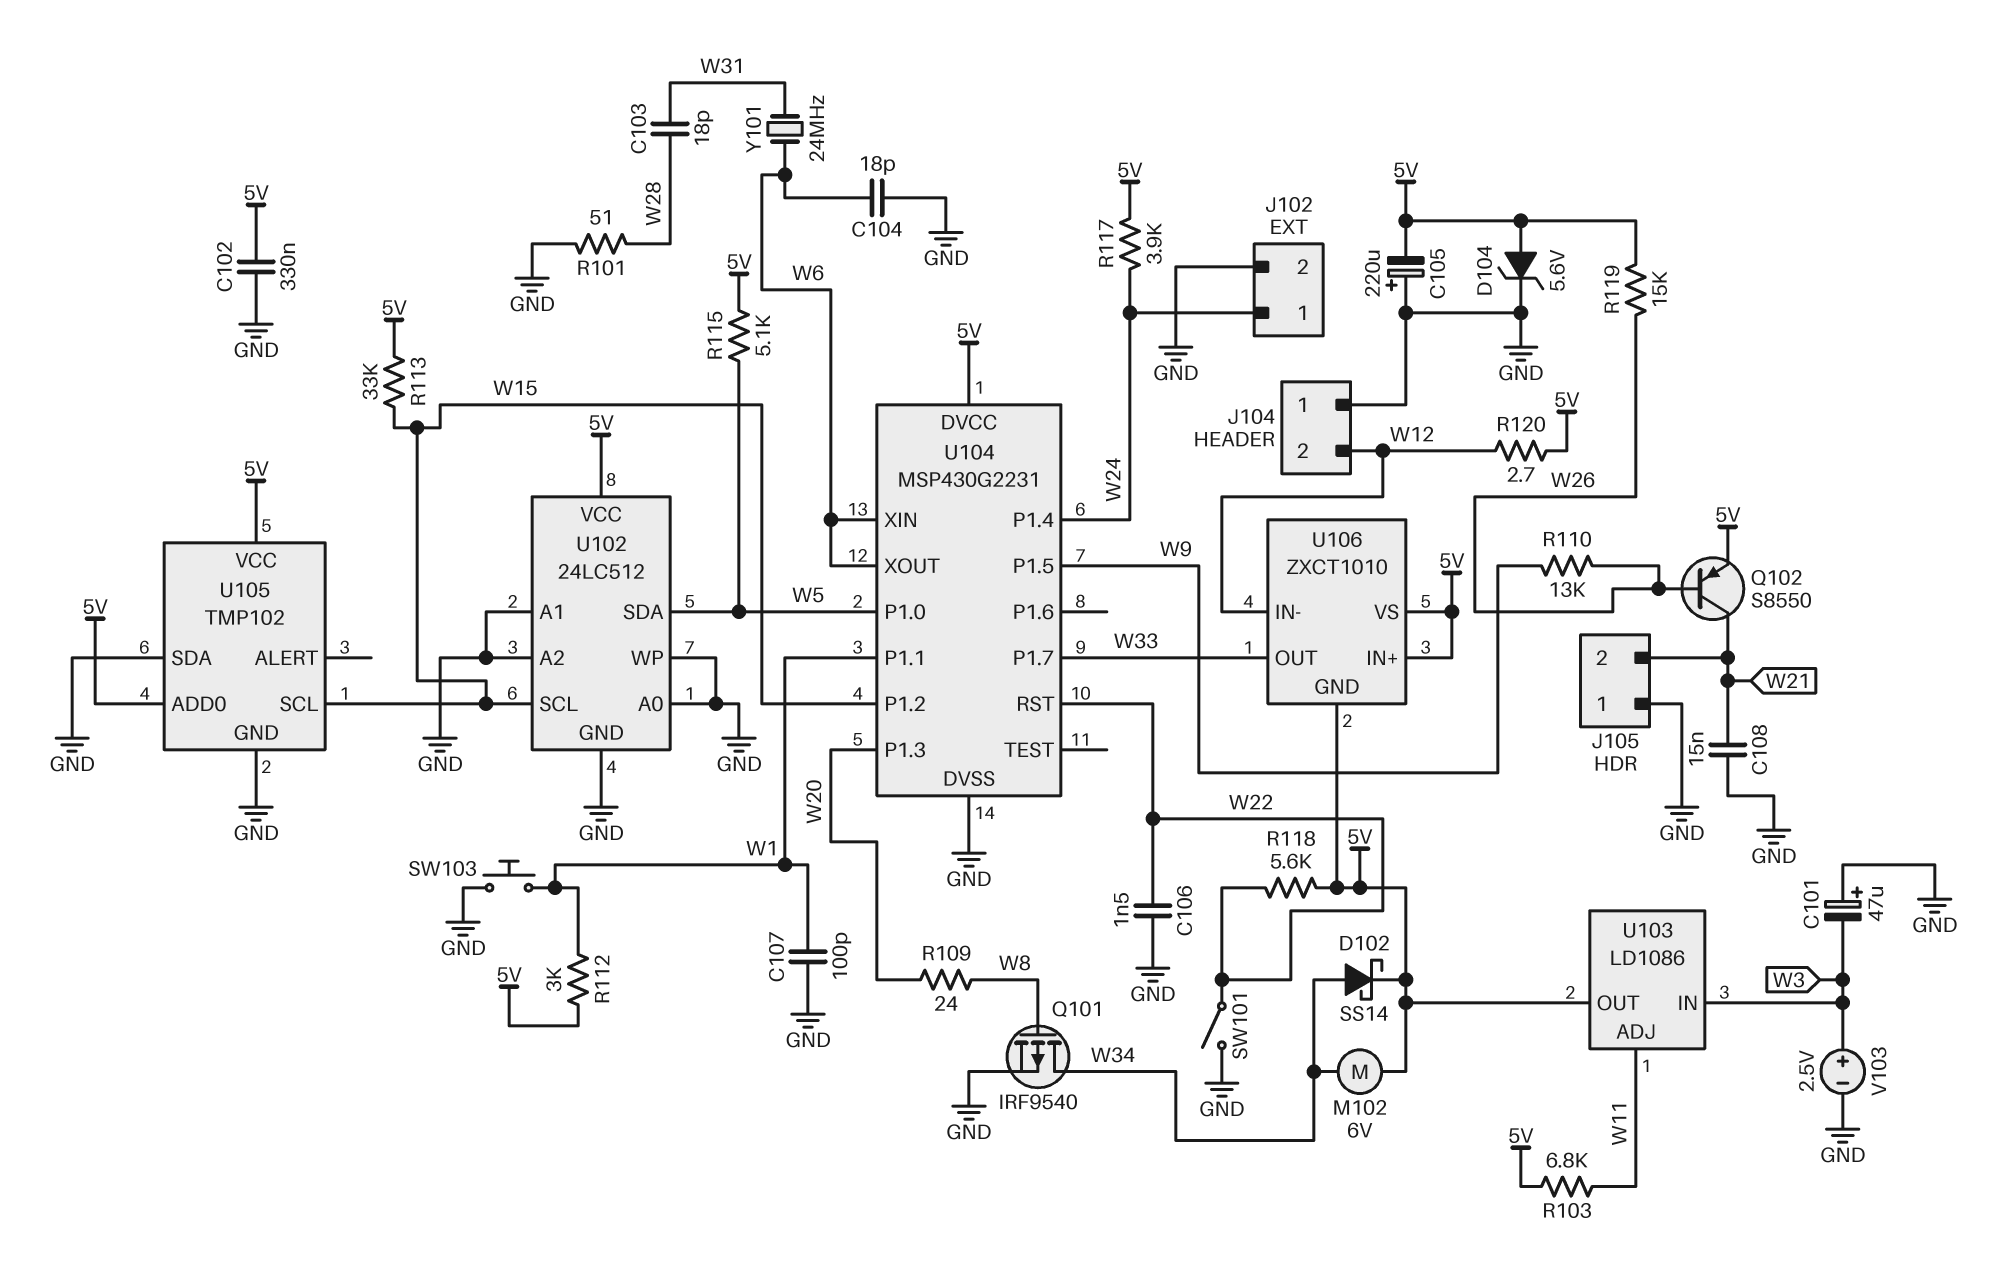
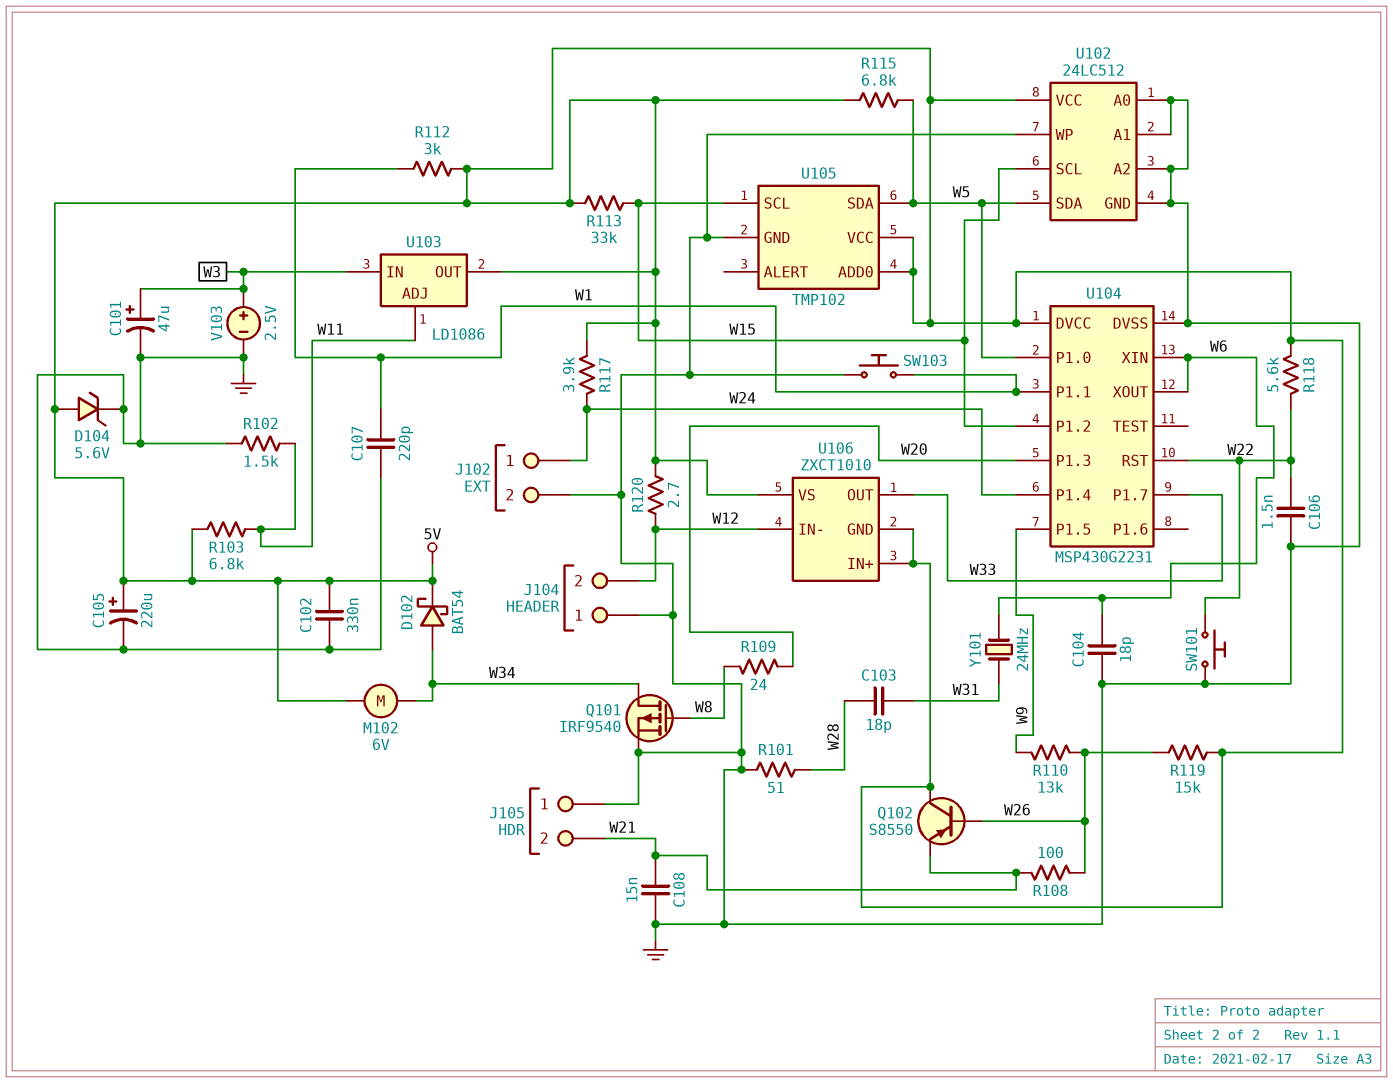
C101: 47uF (plus GND, minus W3) -> 47uF (plus W3, minus GND)
C105: 220uF (plus GND, minus 5V) -> 220uF (plus 5V, minus GND)
C107: 100pF (GND, W1) -> 220pF (GND, W1)
D102: schottky SS14 (A W34, K 5V) -> schottky BAT54 (A W34, K 5V)
Q102: PNP S8550 (B W26, C W21, E 5V) -> PNP S8550 (B W26, C 5V, E W21)
R102: none -> 1.5k (GND, W11)
R108: none -> 100 (W21, W26)
R115: 5.1k (5V, W5) -> 6.8k (5V, W5)
SW101: switch (GND, W22) -> button (GND, W22)
U105 pin SDA: GND -> W5

